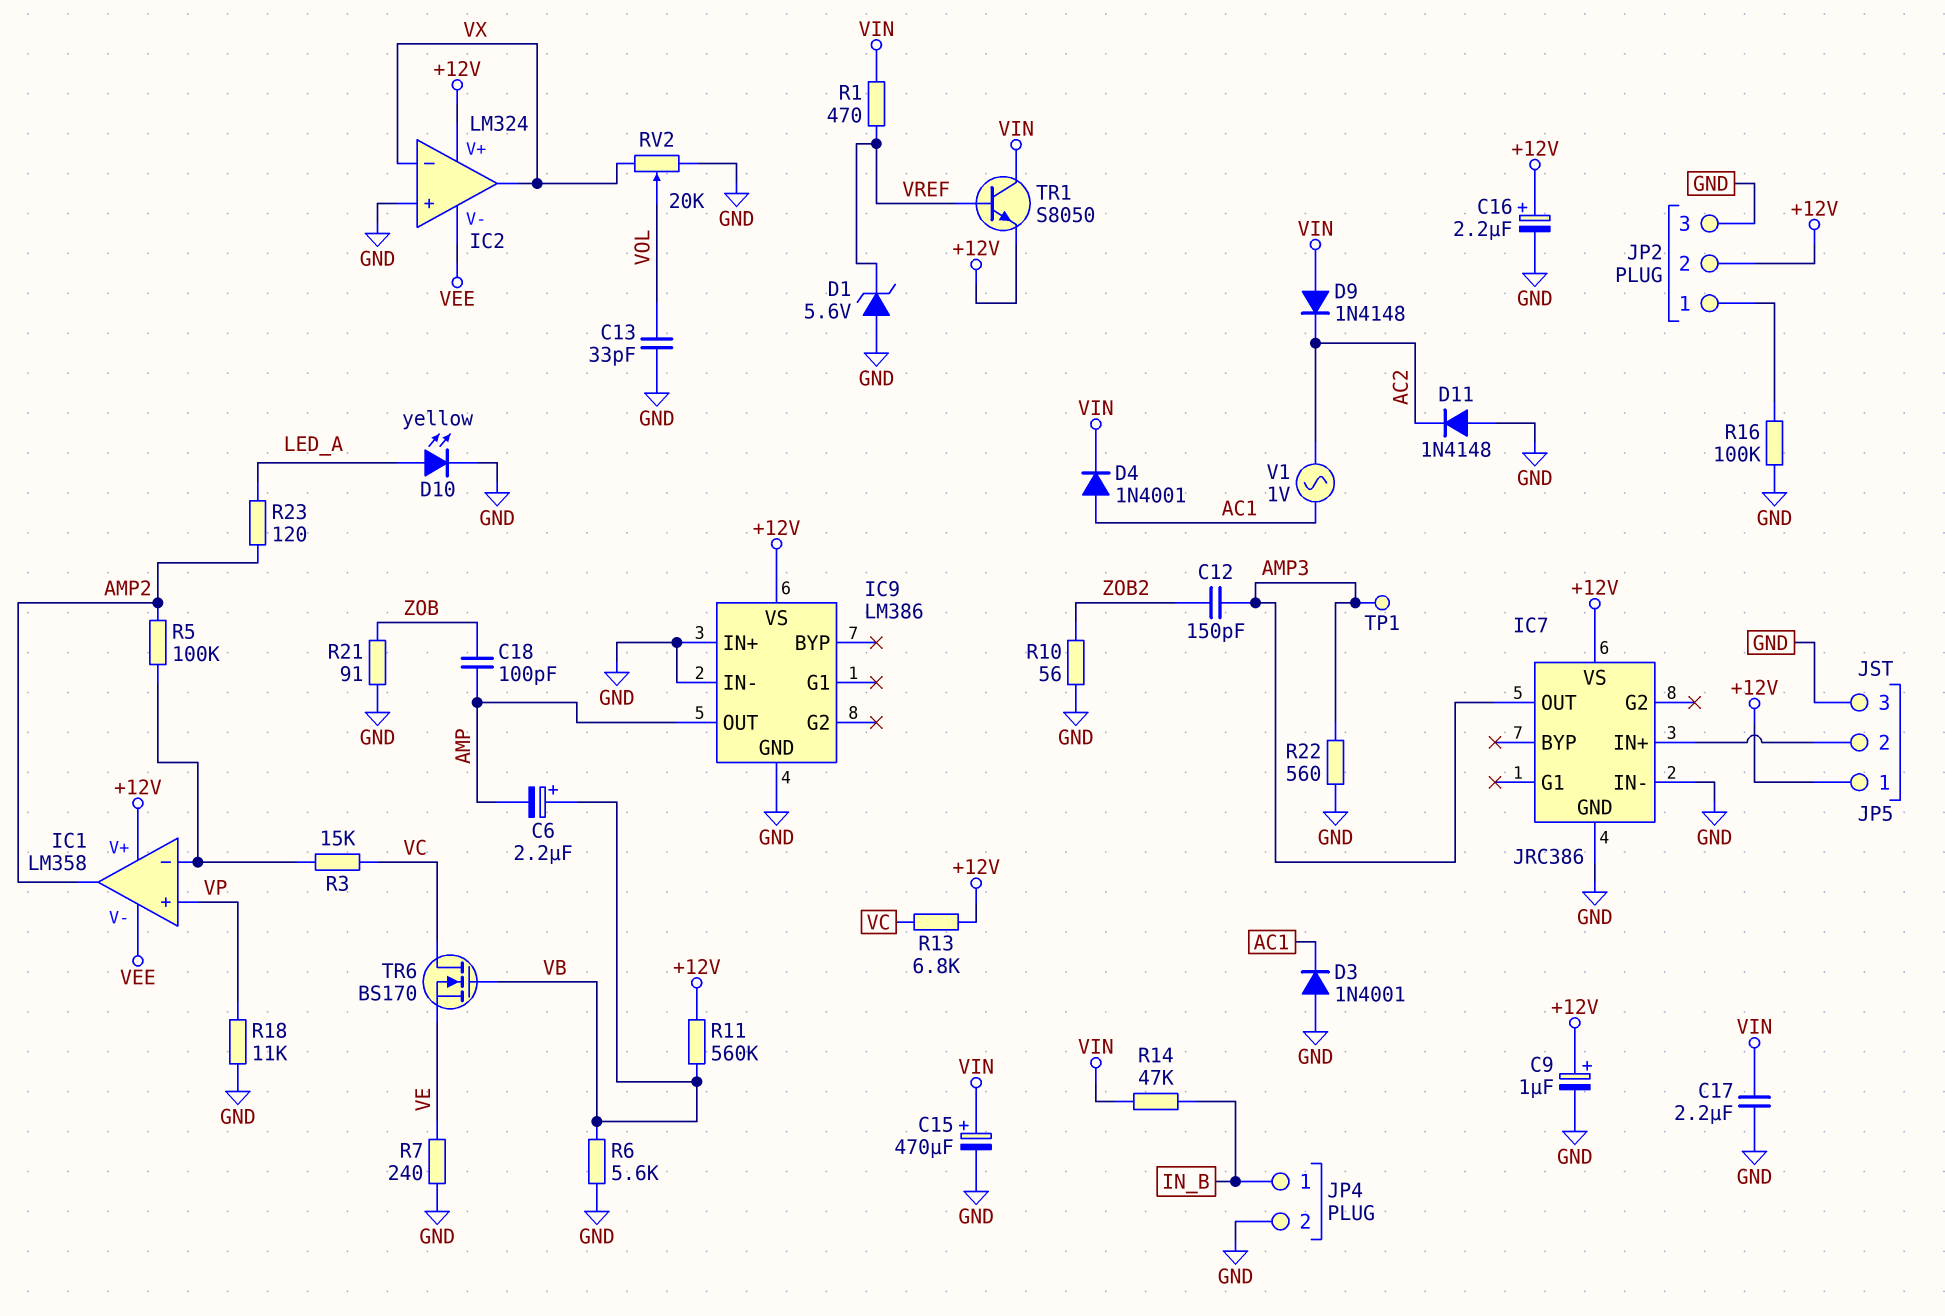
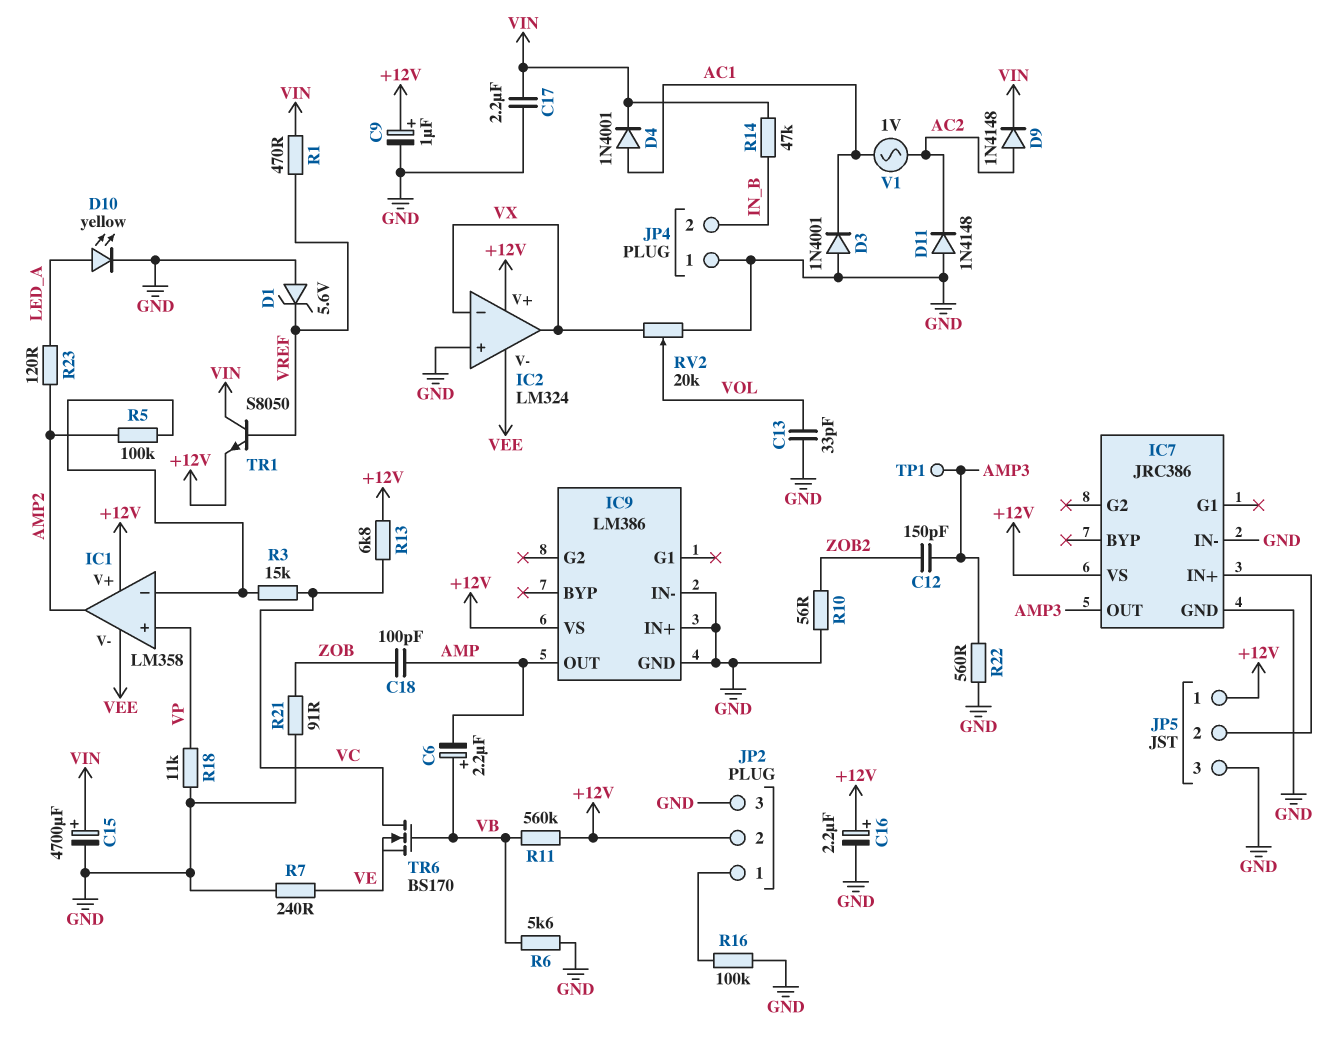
C15: 470uF (plus VIN, minus GND) -> 4700uF (plus VIN, minus GND)
D9: diode 1N4148 (A VIN, K AC2) -> diode 1N4148 (A AC2, K VIN)
JP4 pin 1: IN_B -> GND
JP4 pin 2: GND -> IN_B

